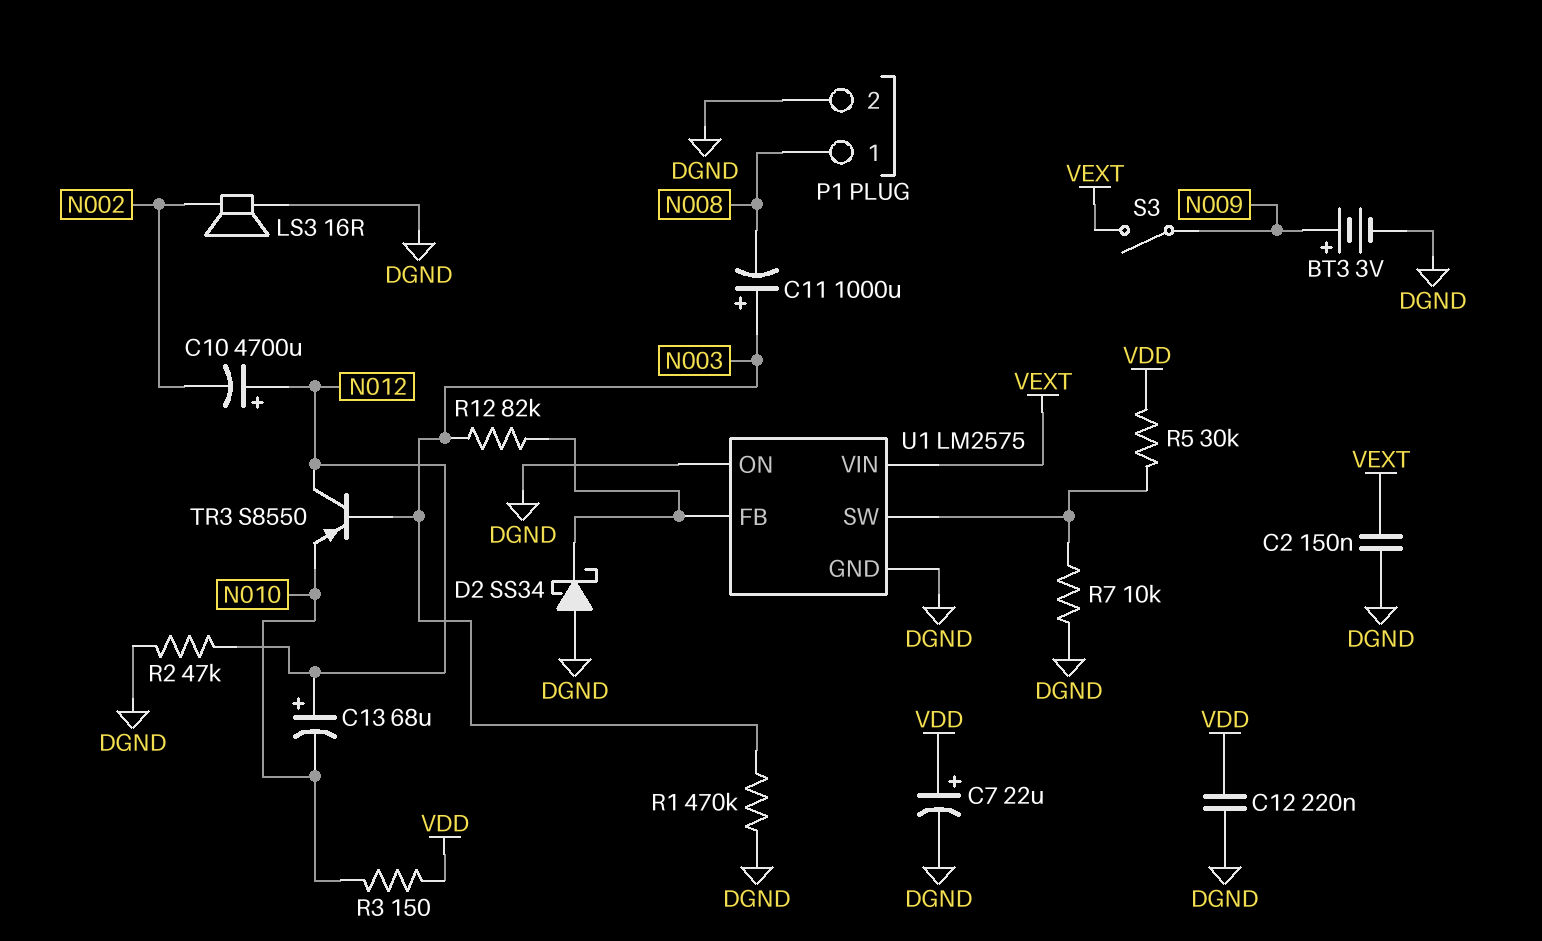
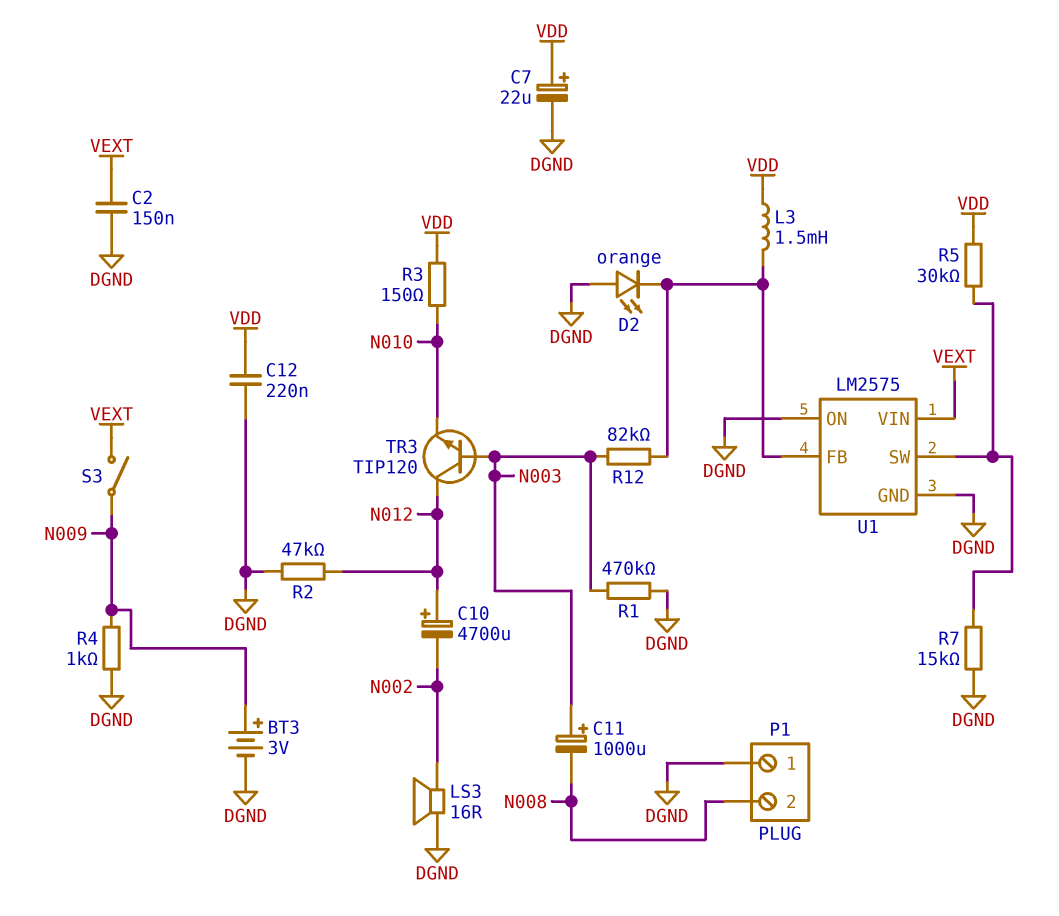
C13: 68uF (plus N012, minus N010) -> none
D2: schottky SS34 (A DGND, K U1/FB) -> LED orange (A DGND, K U1/FB)
L3: none -> 1.5mH (U1/FB, VDD)
P1 pin 1: N008 -> DGND
P1 pin 2: DGND -> N008
R4: none -> 1k (DGND, N009)
R7: 10k (DGND, U1/SW) -> 15k (DGND, U1/SW)
TR3: PNP S8550 (B N003, C N012, E N010) -> NPN TIP120 (B N003, C N012, E N010)

